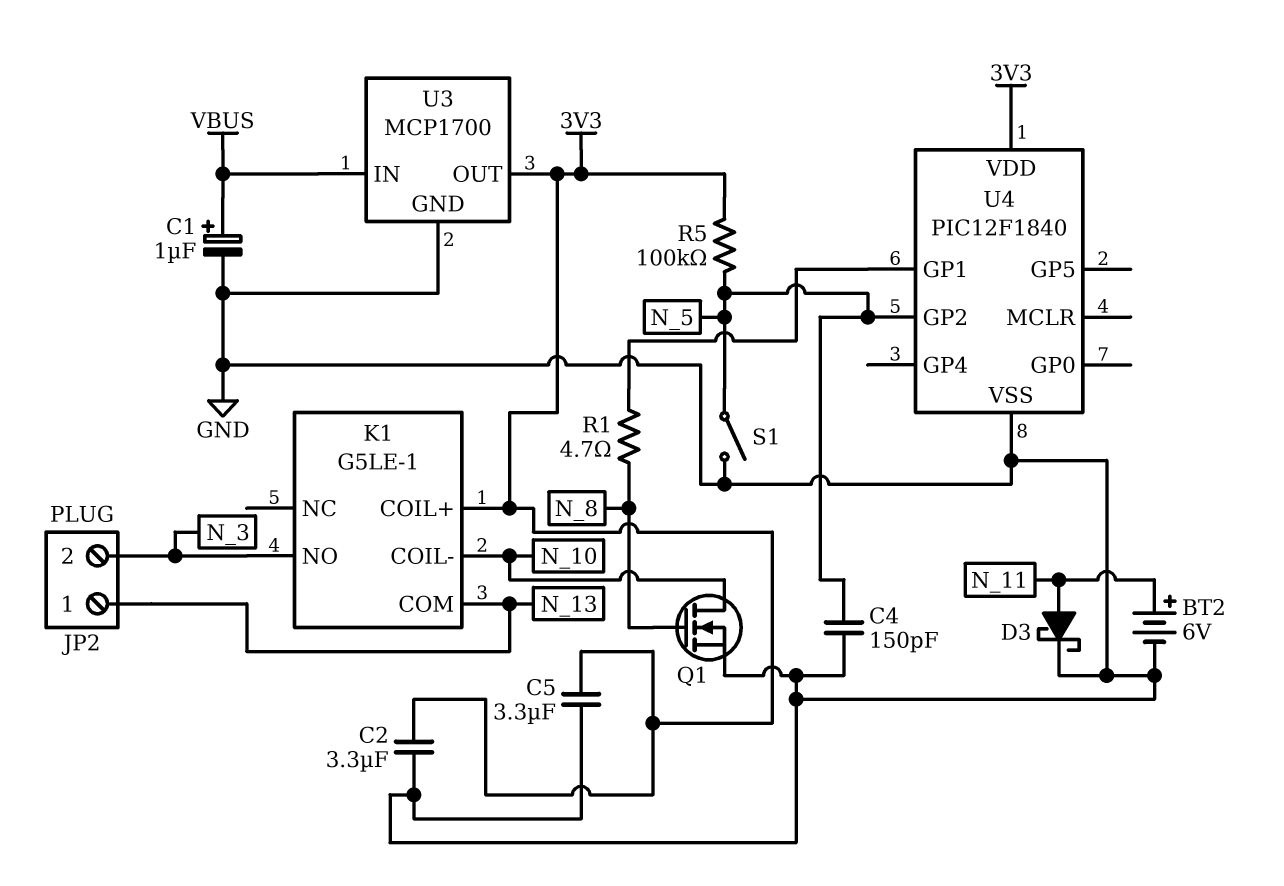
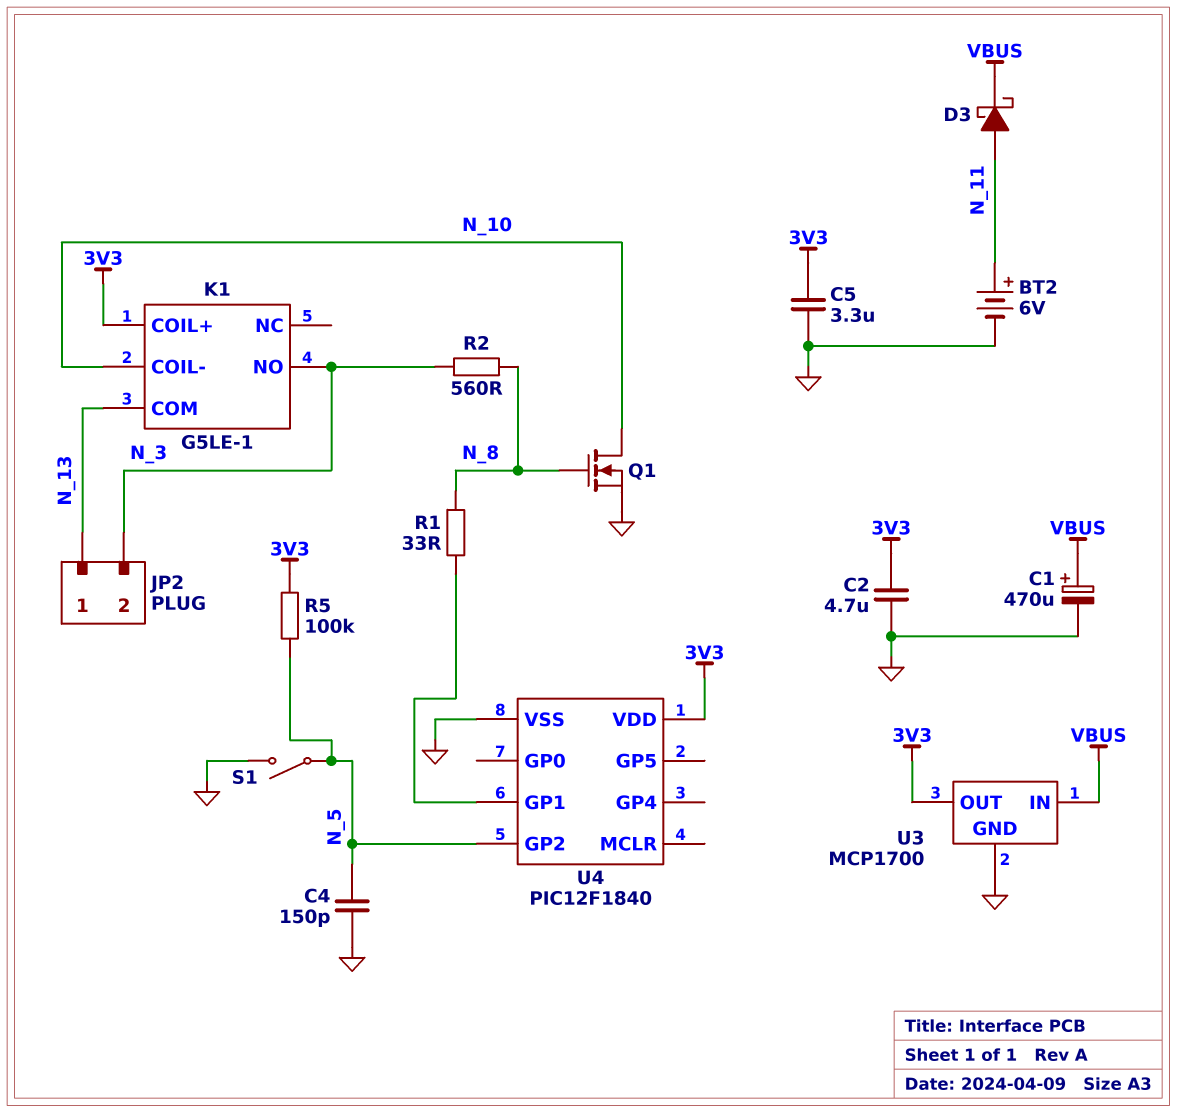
C1: 1uF (plus VBUS, minus GND) -> 470uF (plus VBUS, minus GND)
C2: 3.3uF (3V3, GND) -> 4.7uF (3V3, GND)
D3: schottky (A N_11, K GND) -> schottky (A N_11, K VBUS)
R1: 4.7 (N_8, U4/GP1) -> 33 (N_8, U4/GP1)
R2: none -> 560 (N_3, N_8)

